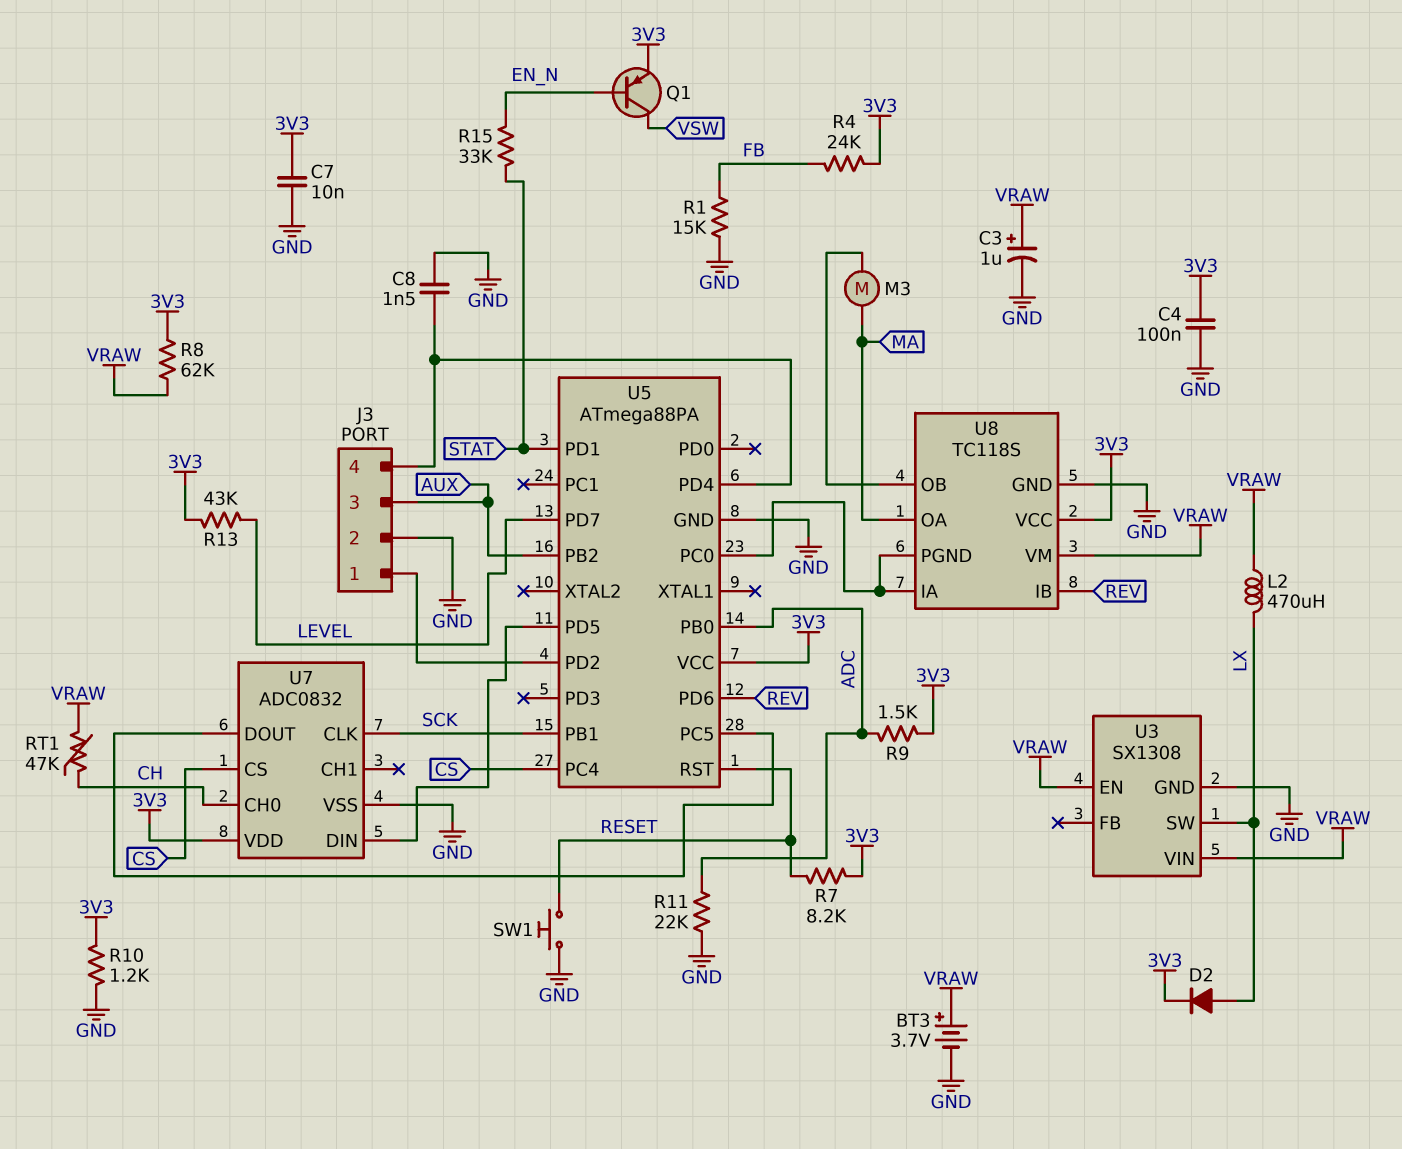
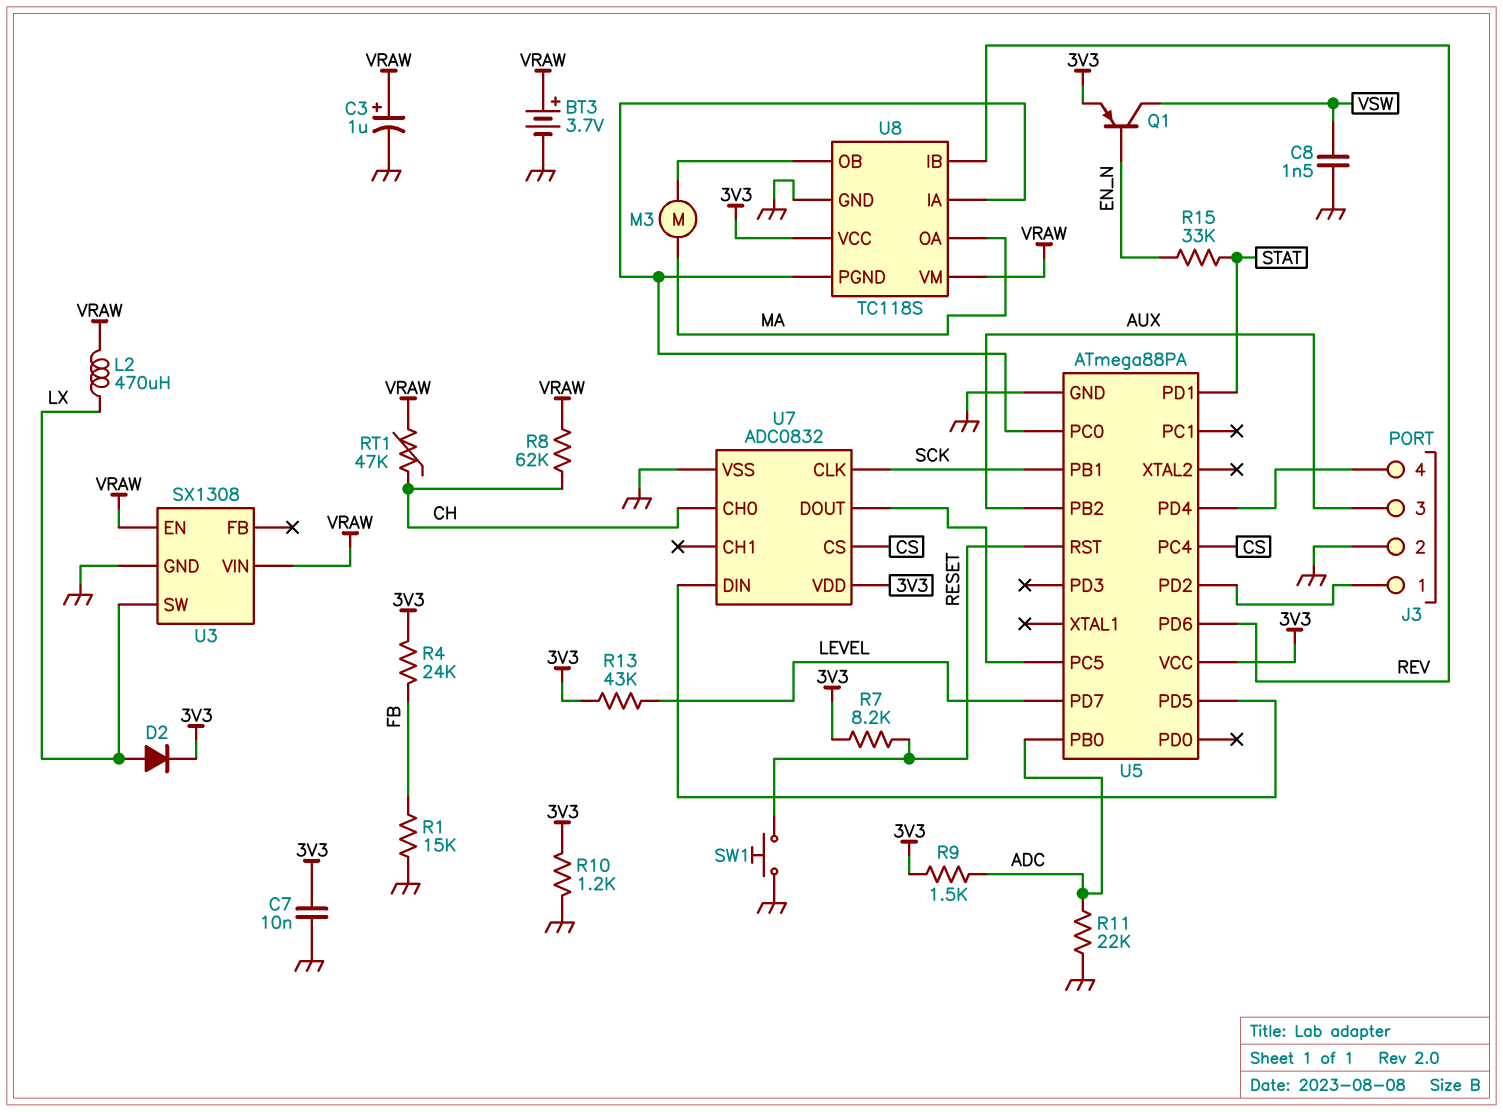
C4: 100nF (3V3, GND) -> none
C8: 1.5nF (GND, J3/4) -> 1.5nF (GND, VSW)
R8: 62k (3V3, VRAW) -> 62k (CH, VRAW)

